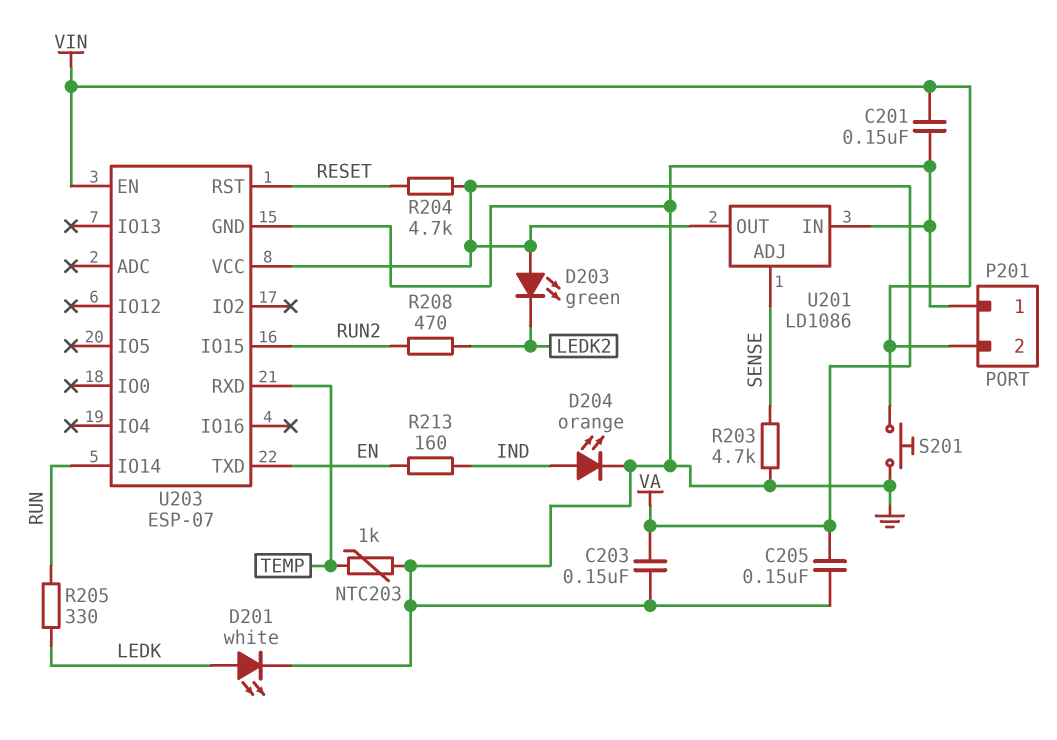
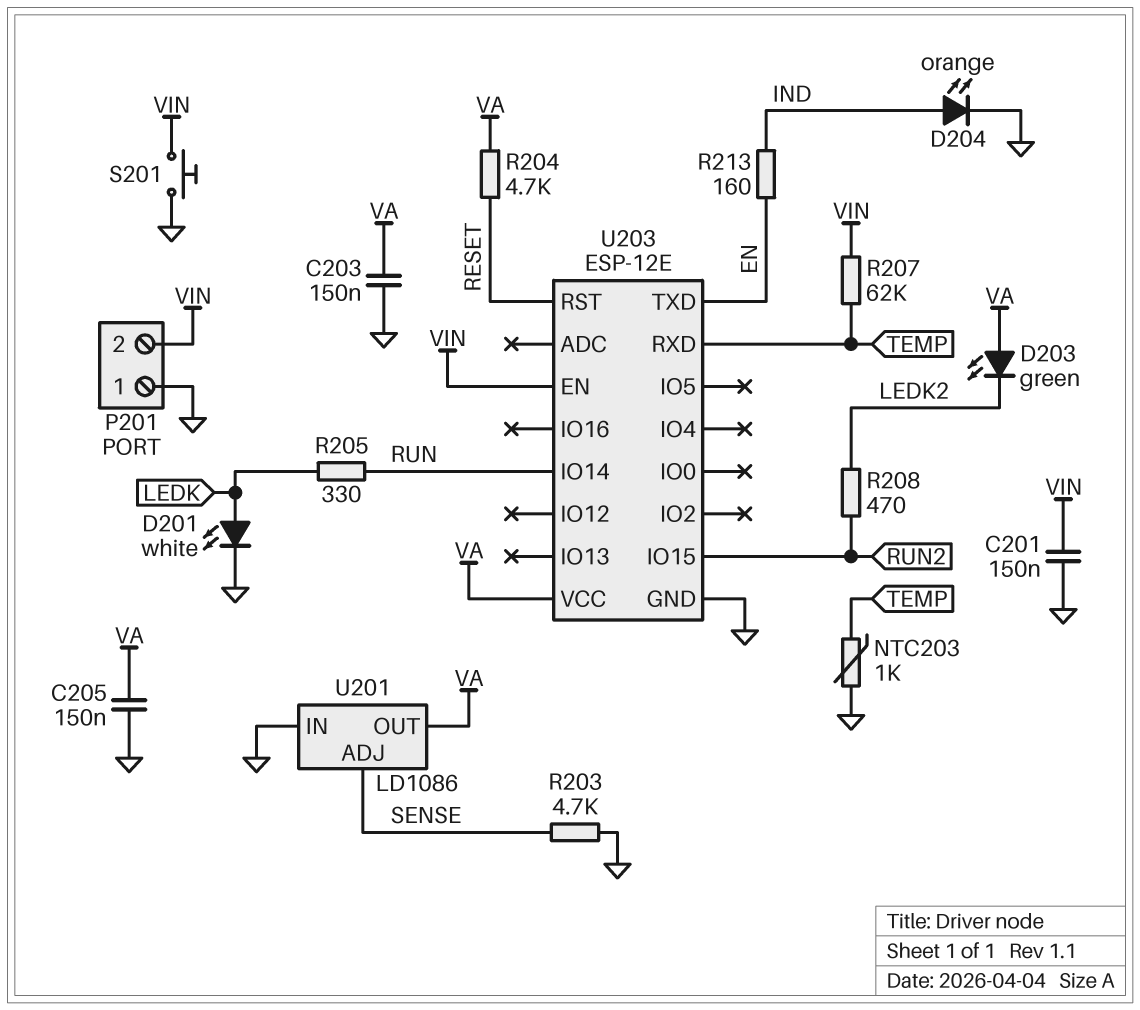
R207: none -> 62k (TEMP, VIN)
U203: ESP-07 -> ESP-12E

